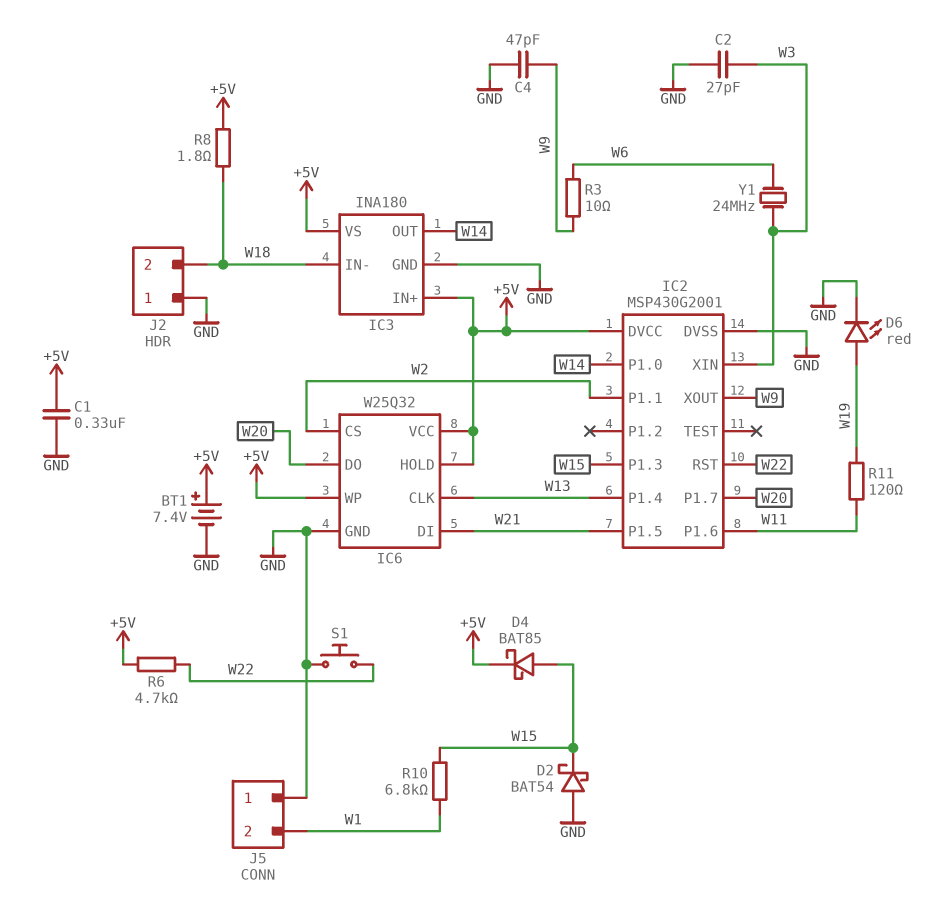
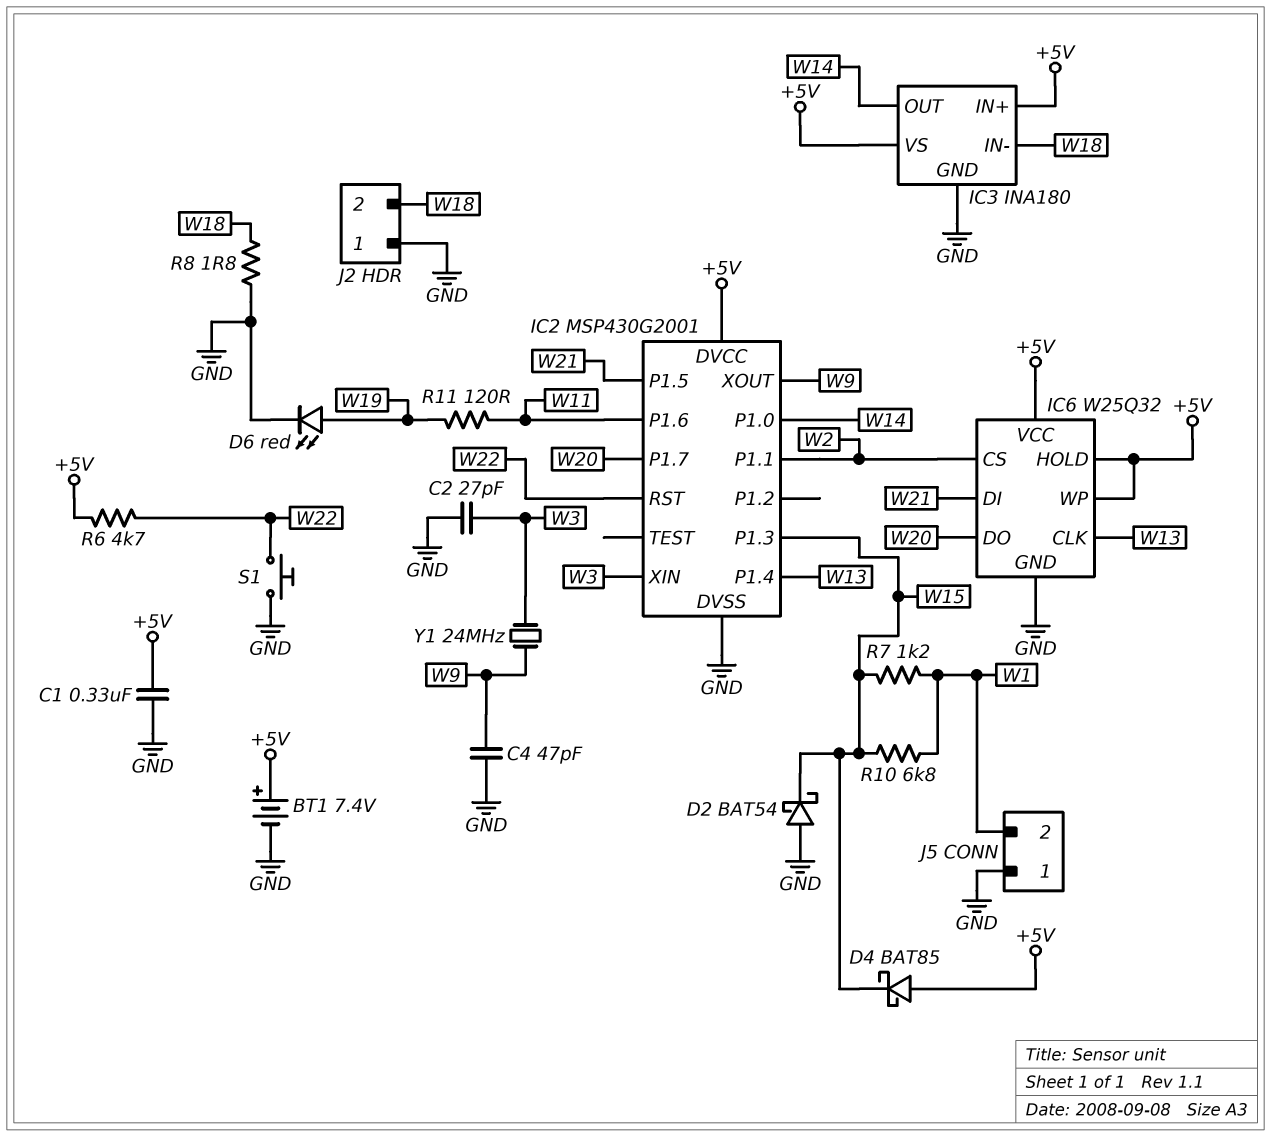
D4: schottky BAT85 (A W15, K +5V) -> schottky BAT85 (A +5V, K W15)
R3: 10 (W6, W9) -> none
R7: none -> 1.2k (W1, W15)
R8: 1.8 (+5V, W18) -> 1.8 (GND, W18)
Y1: 24MHz (W3, W6) -> 24MHz (W3, W9)

